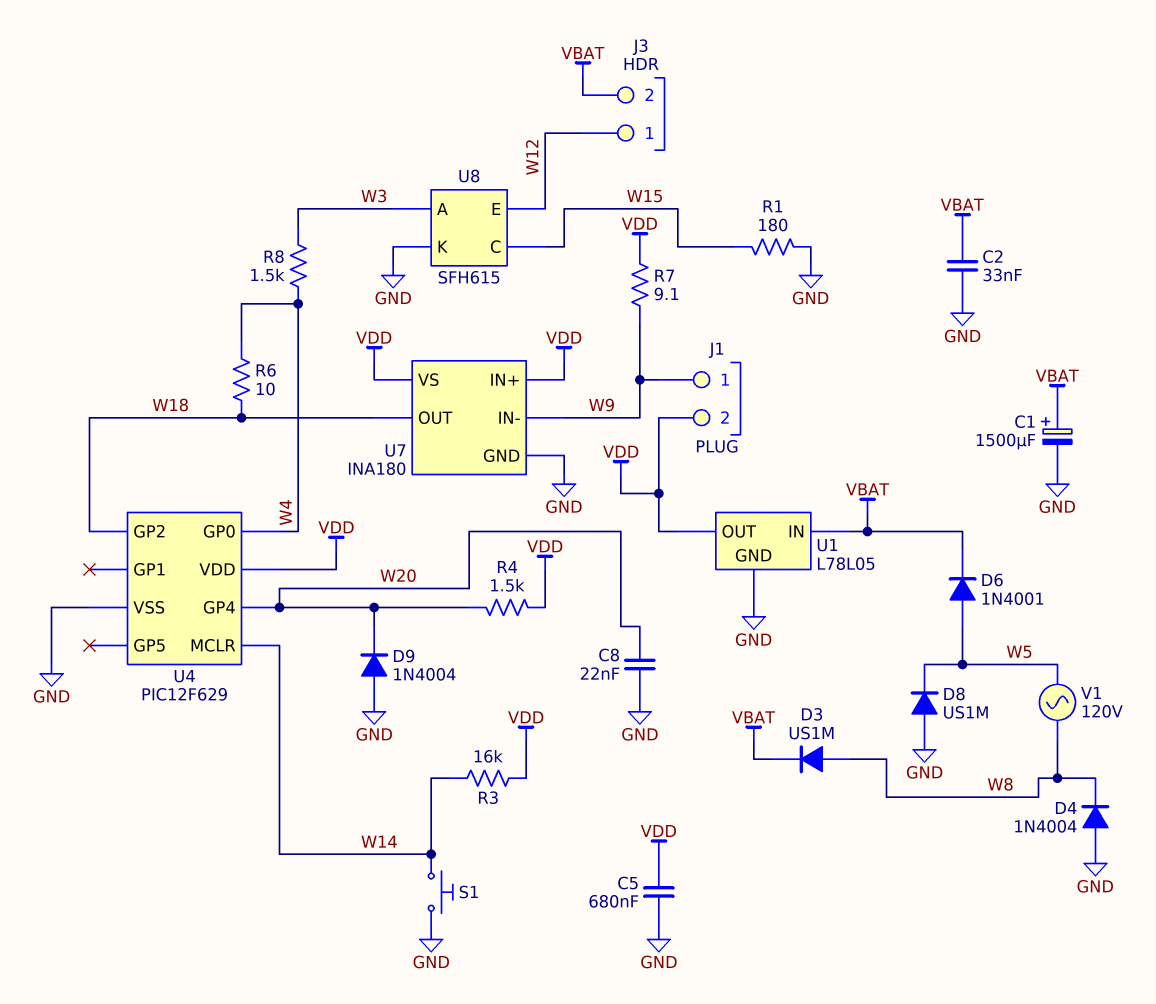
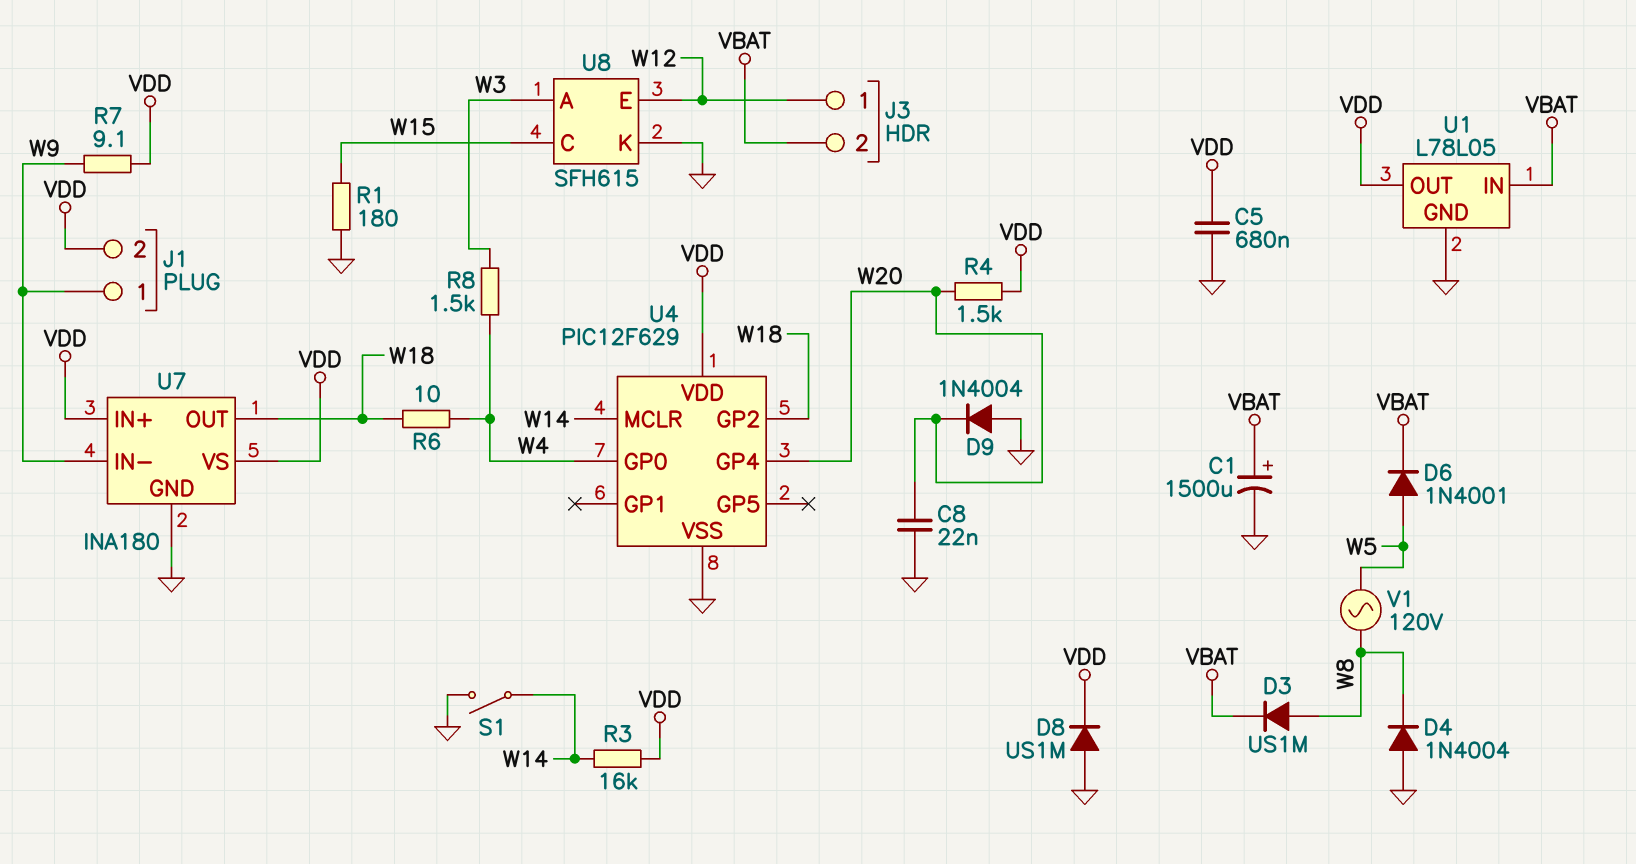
C2: 33nF (GND, VBAT) -> none
D8: diode US1M (A GND, K W5) -> diode US1M (A GND, K VDD)
S1: button (GND, W14) -> switch (GND, W14)

